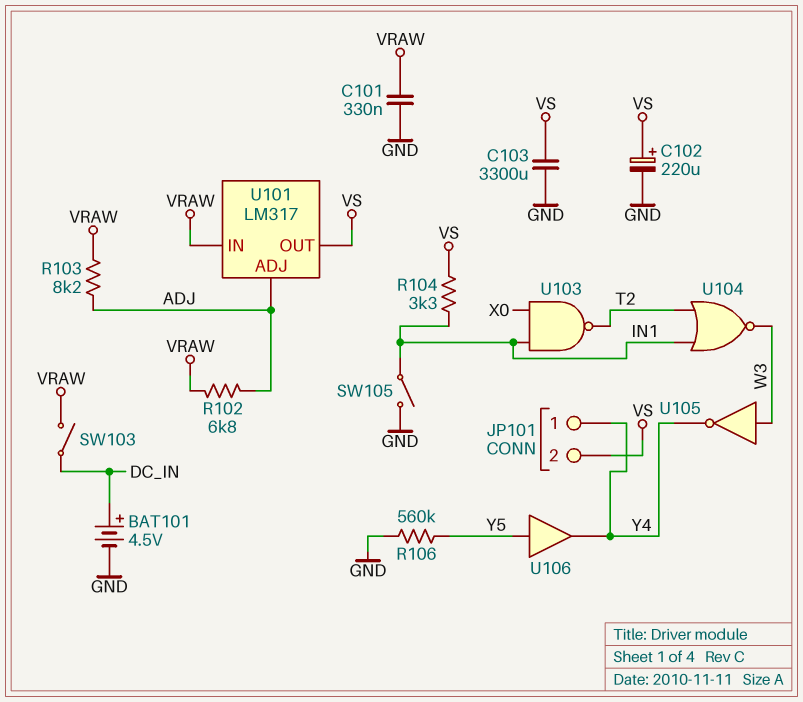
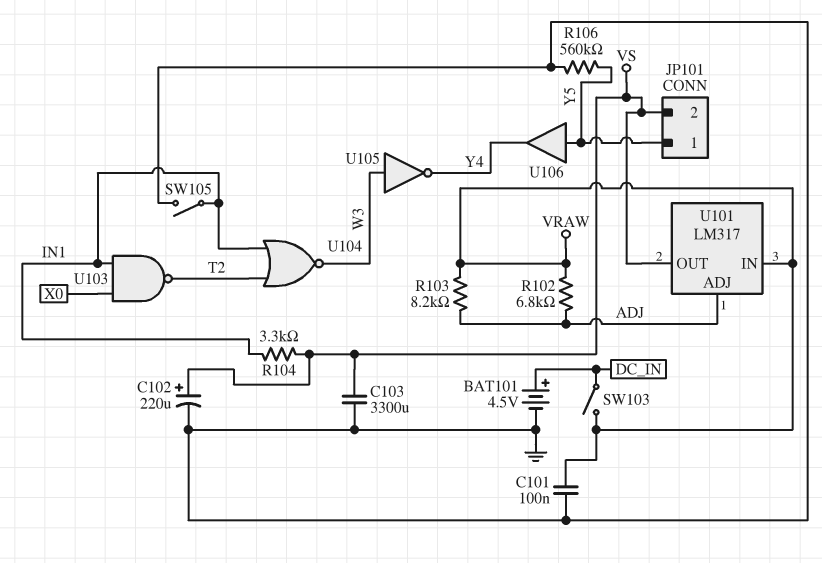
C101: 330nF (GND, VRAW) -> 100nF (GND, VRAW)
JP101 pin 1: Y4 -> Y5

